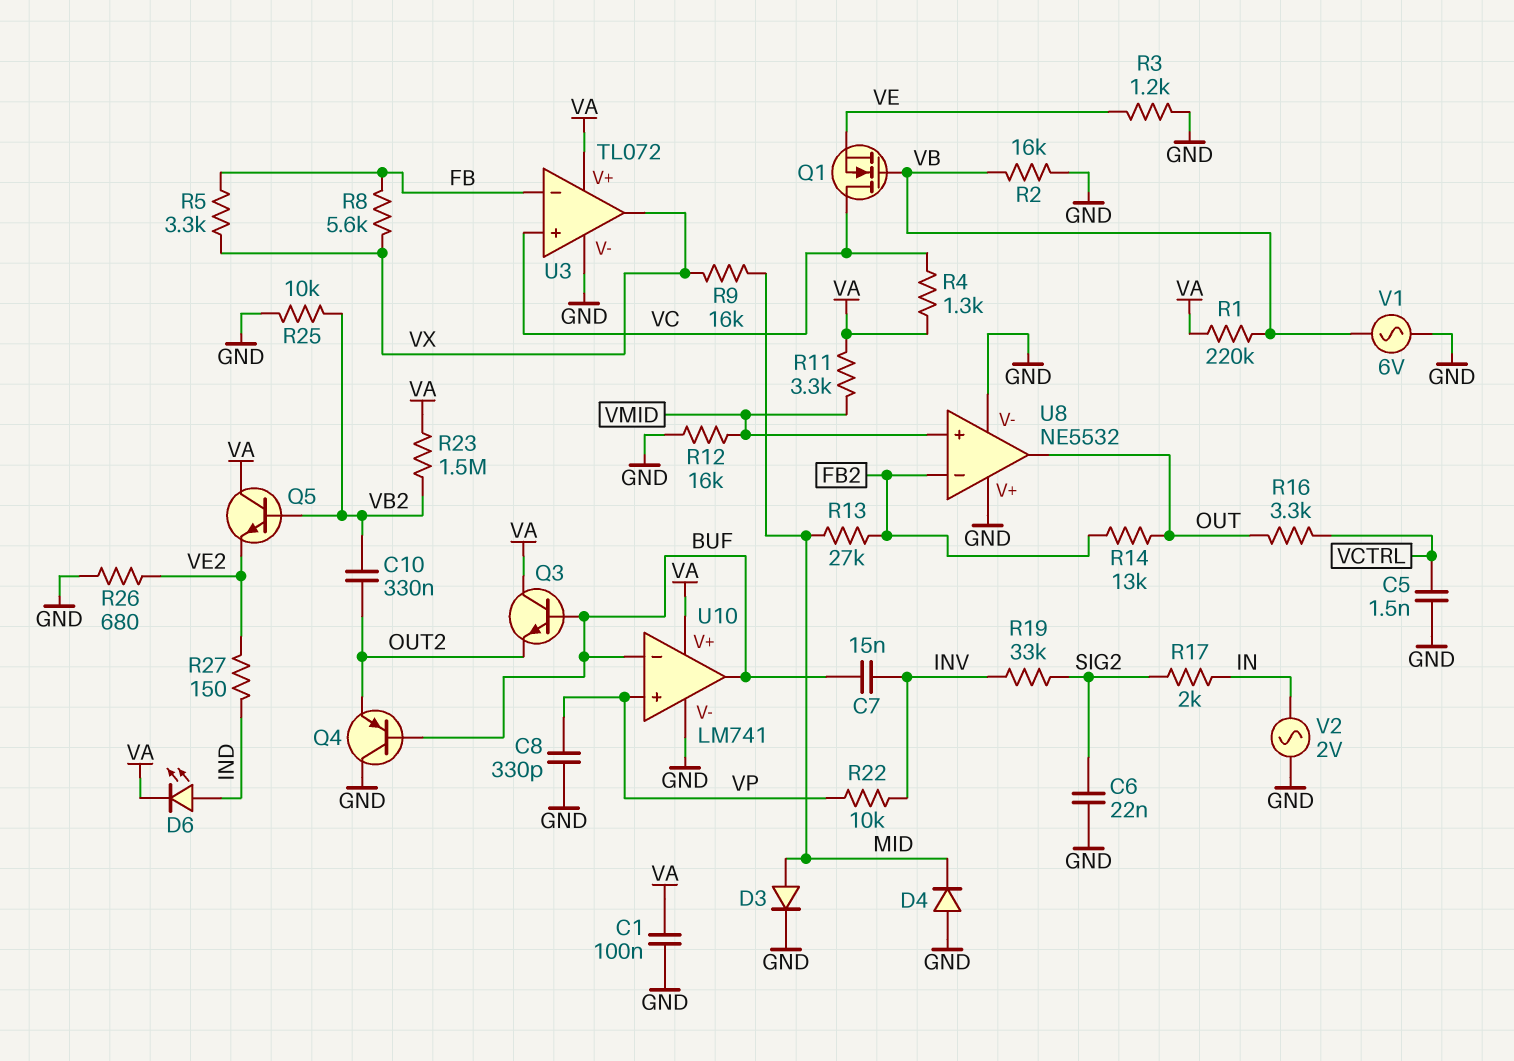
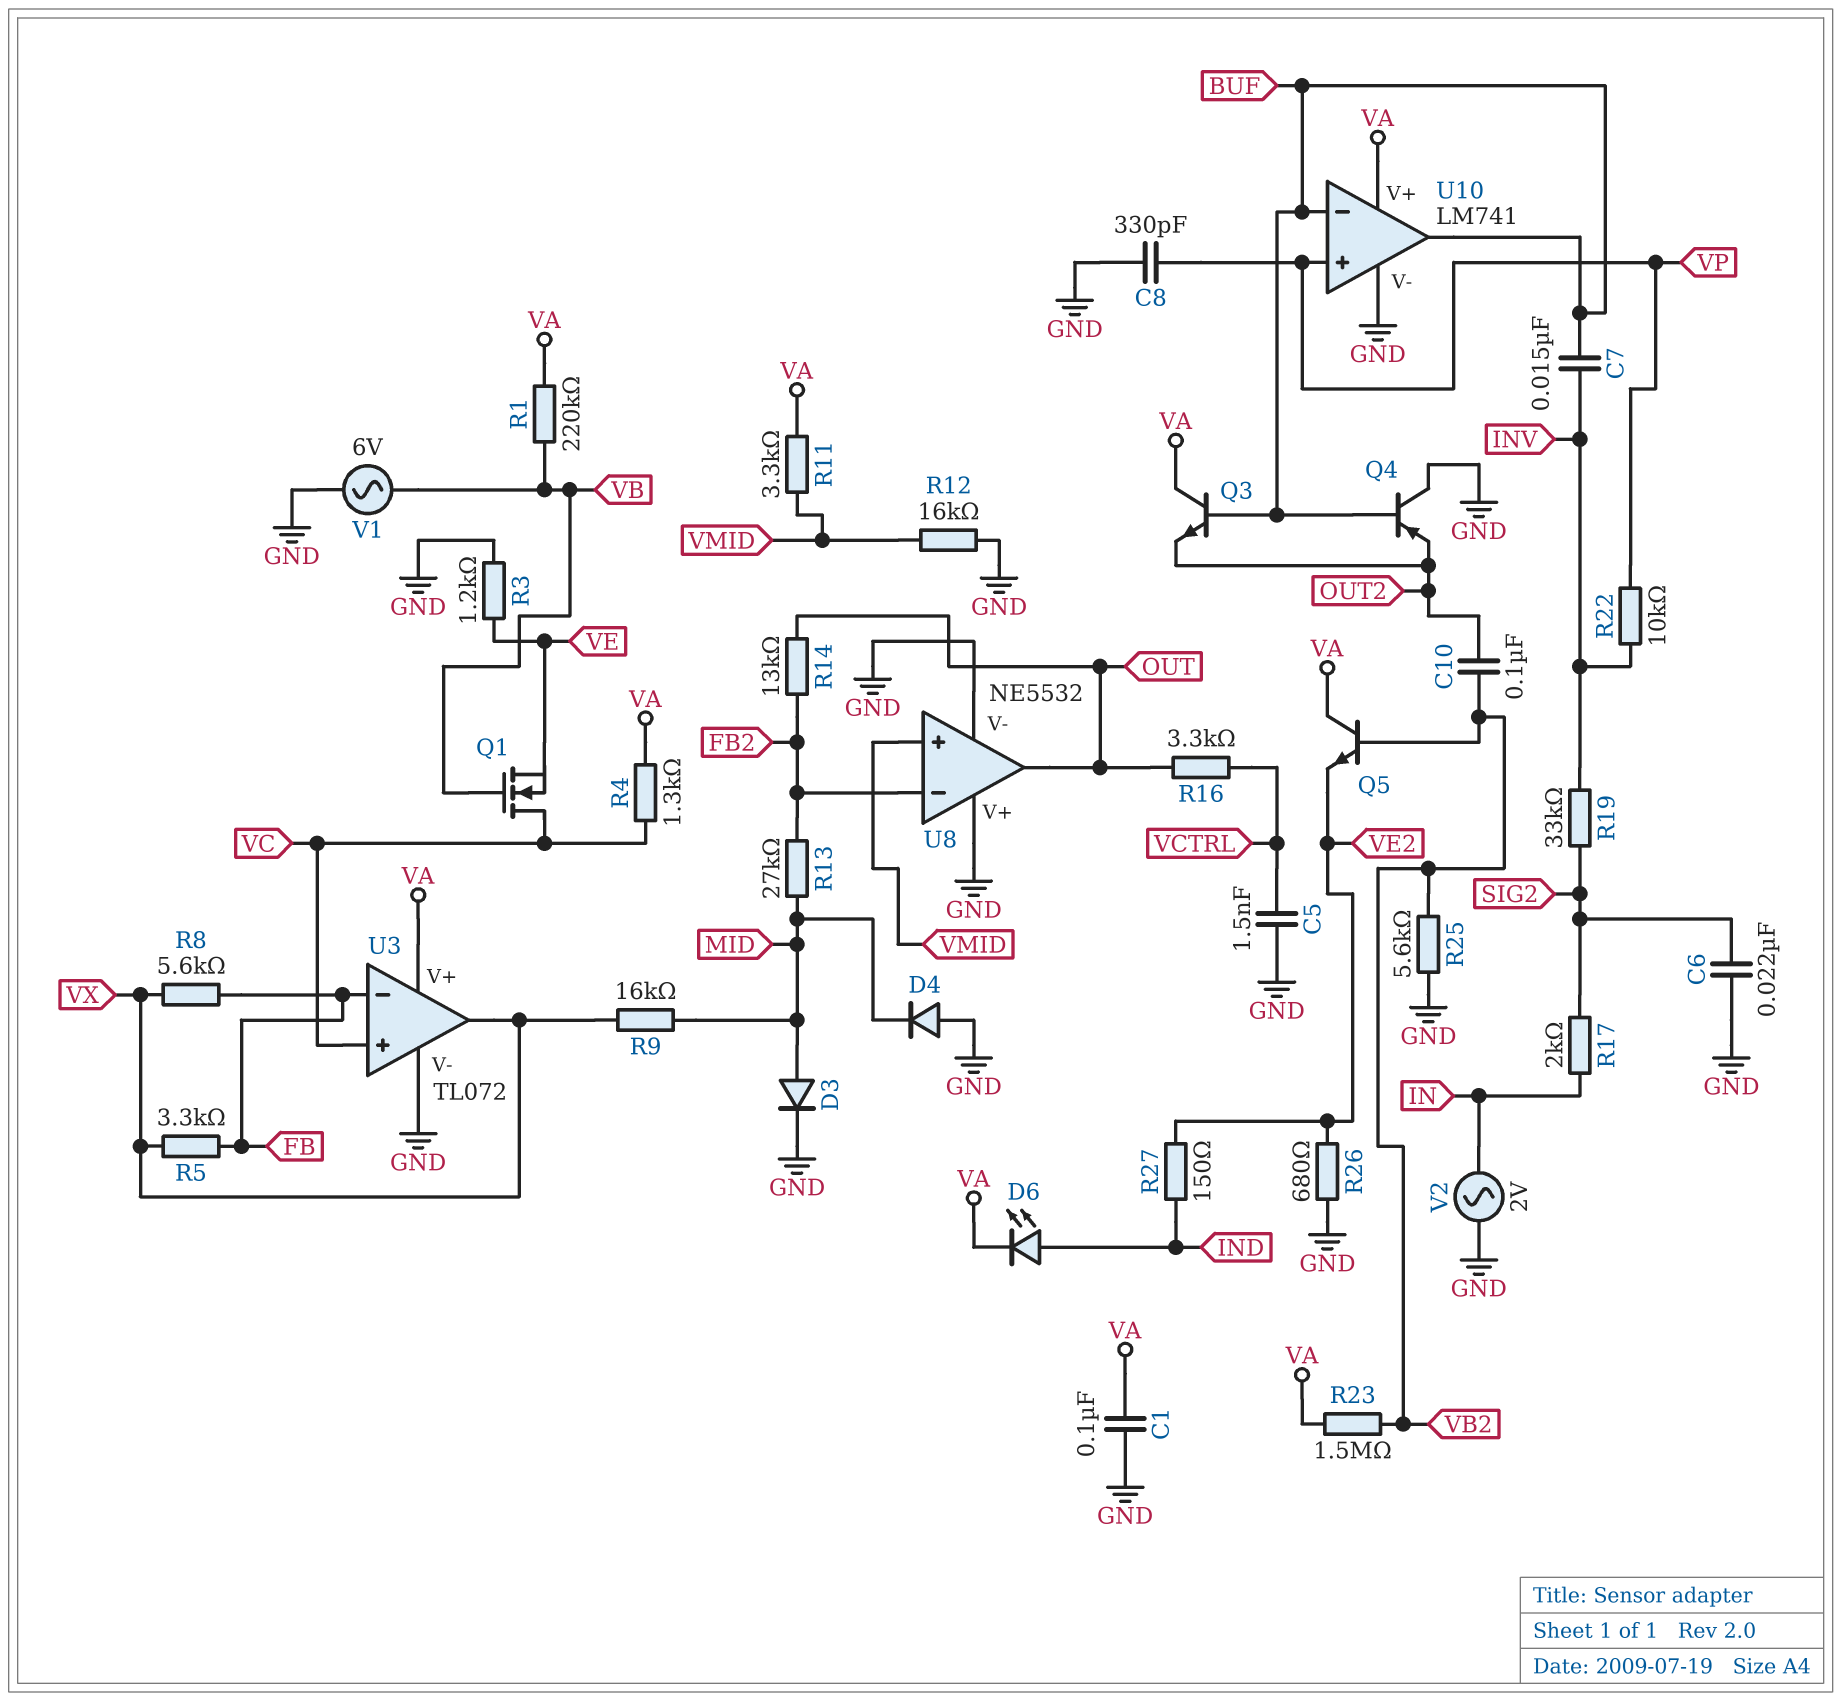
C10: 330nF (OUT2, VB2) -> 100nF (OUT2, VB2)
R2: 16k (GND, VB) -> none
R25: 10k (GND, VB2) -> 5.6k (GND, VB2)

